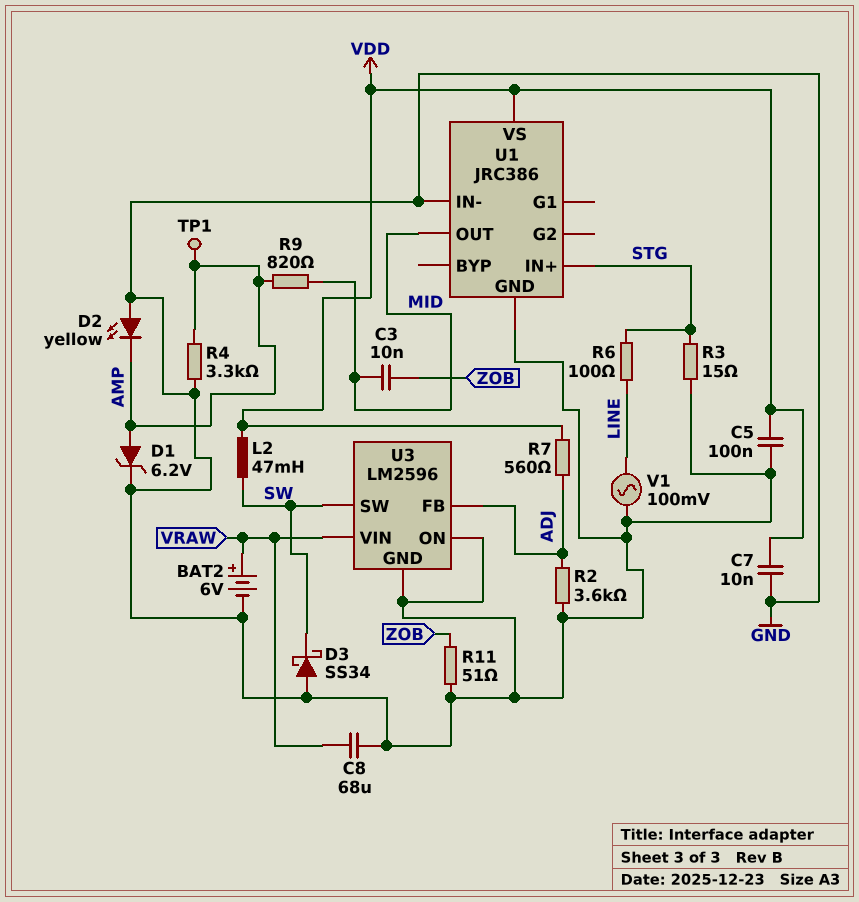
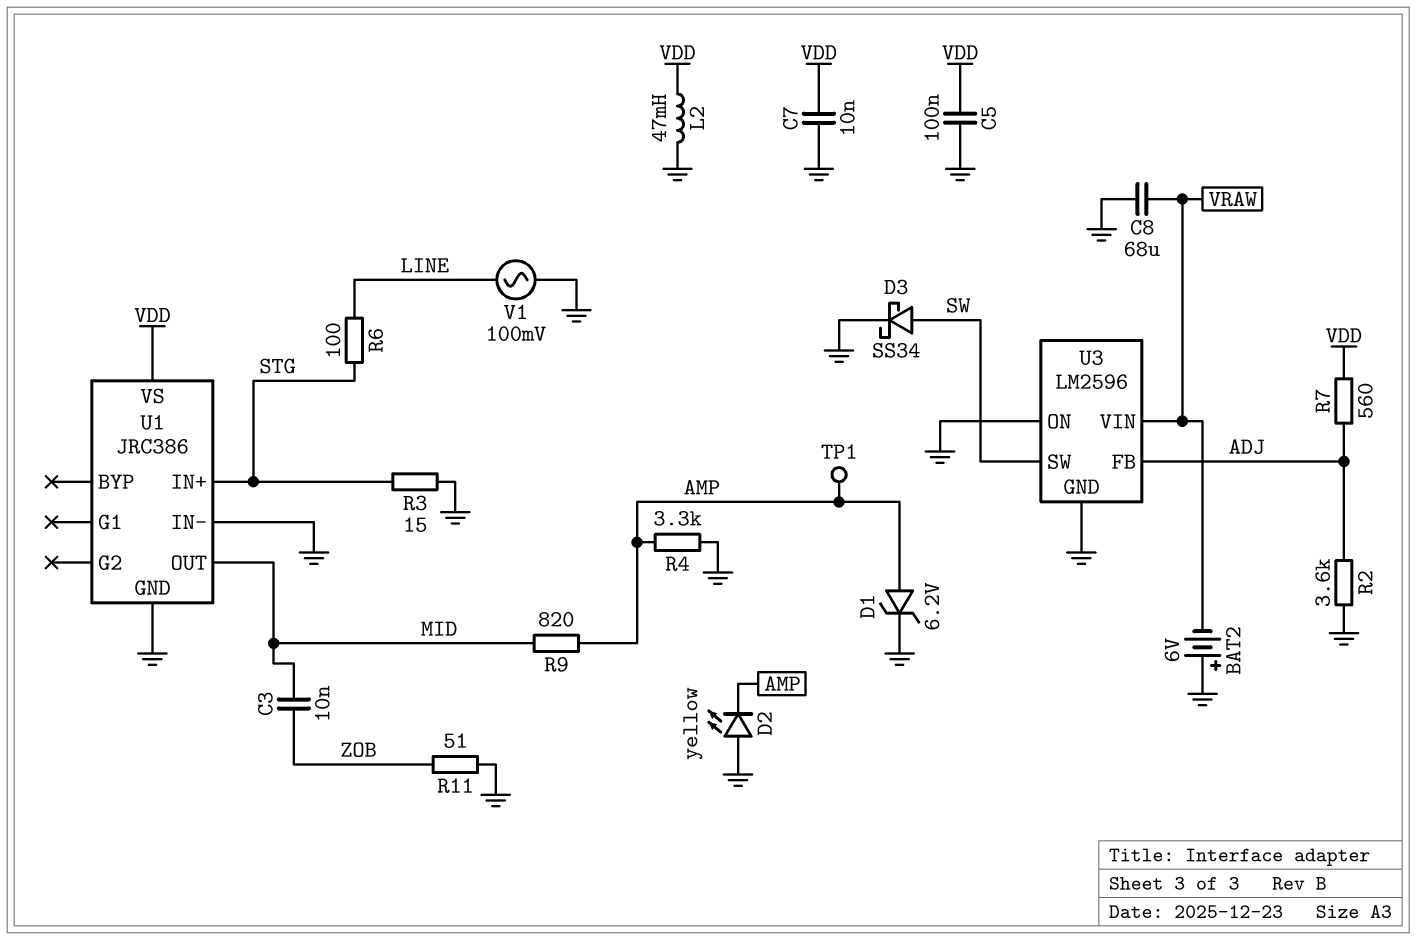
BAT2: 6V (plus VRAW, minus GND) -> 6V (plus GND, minus VRAW)
D3: schottky SS34 (A GND, K SW) -> schottky SS34 (A SW, K GND)
L2: 47mH (SW, VDD) -> 47mH (GND, VDD)

